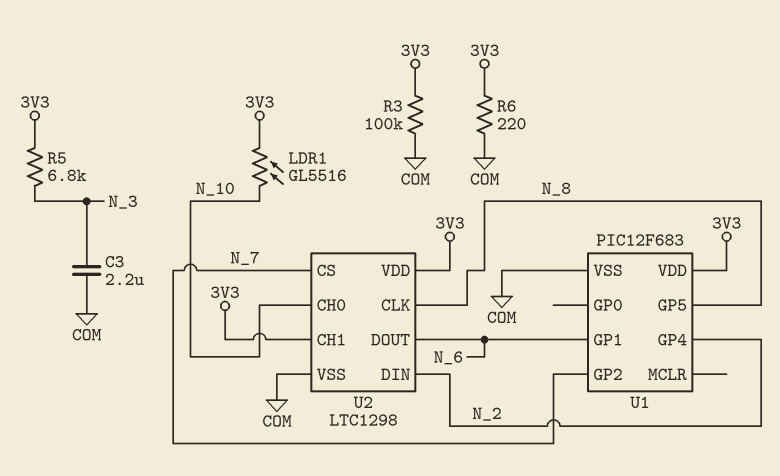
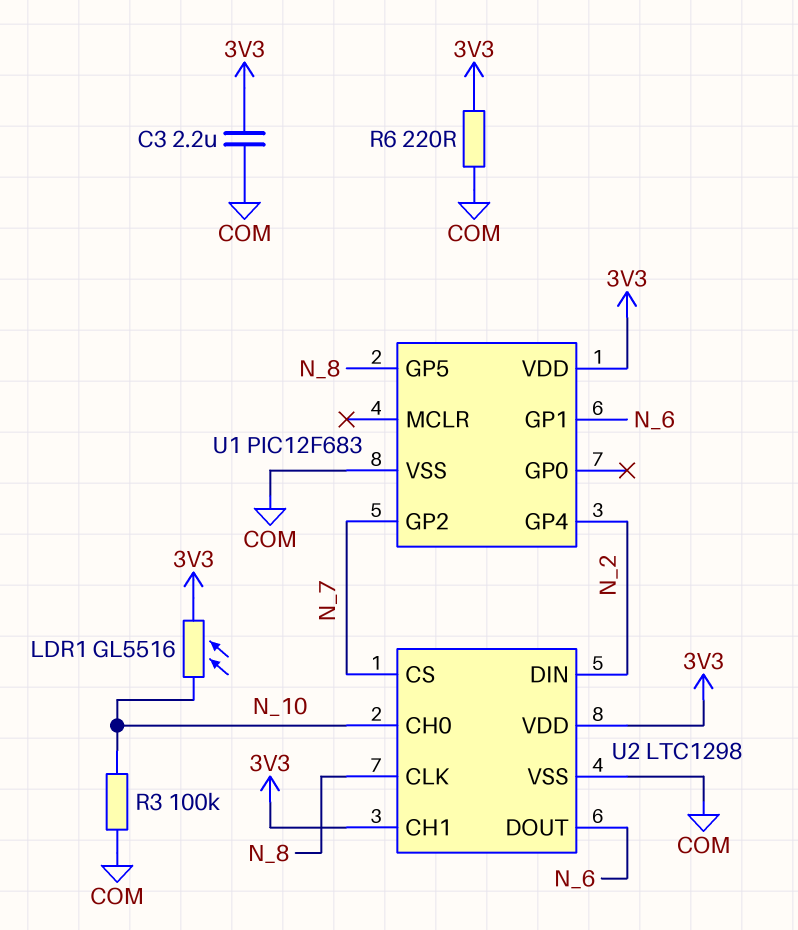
C3: 2.2uF (COM, N_3) -> 2.2uF (3V3, COM)
R3: 100k (3V3, COM) -> 100k (COM, N_10)
R5: 6.8k (3V3, N_3) -> none

